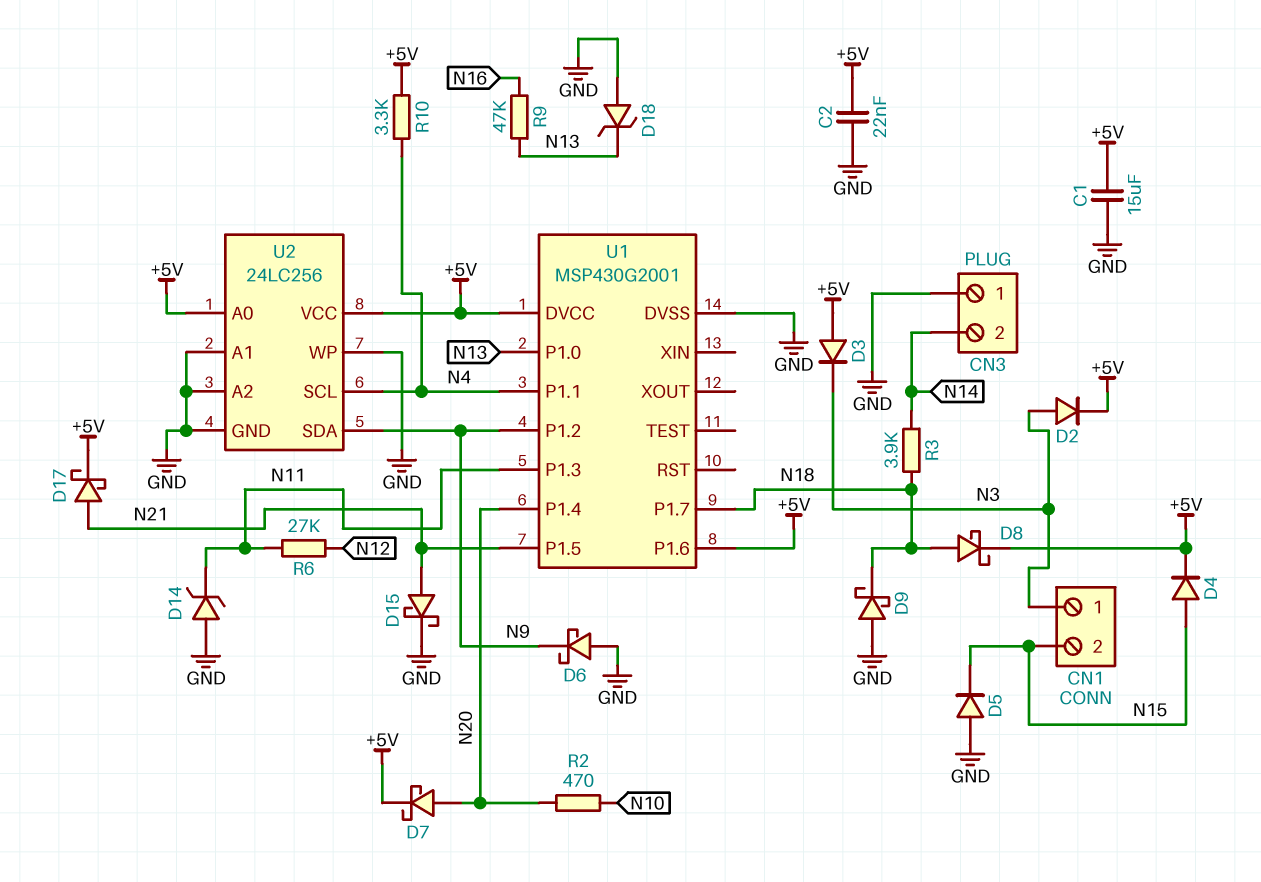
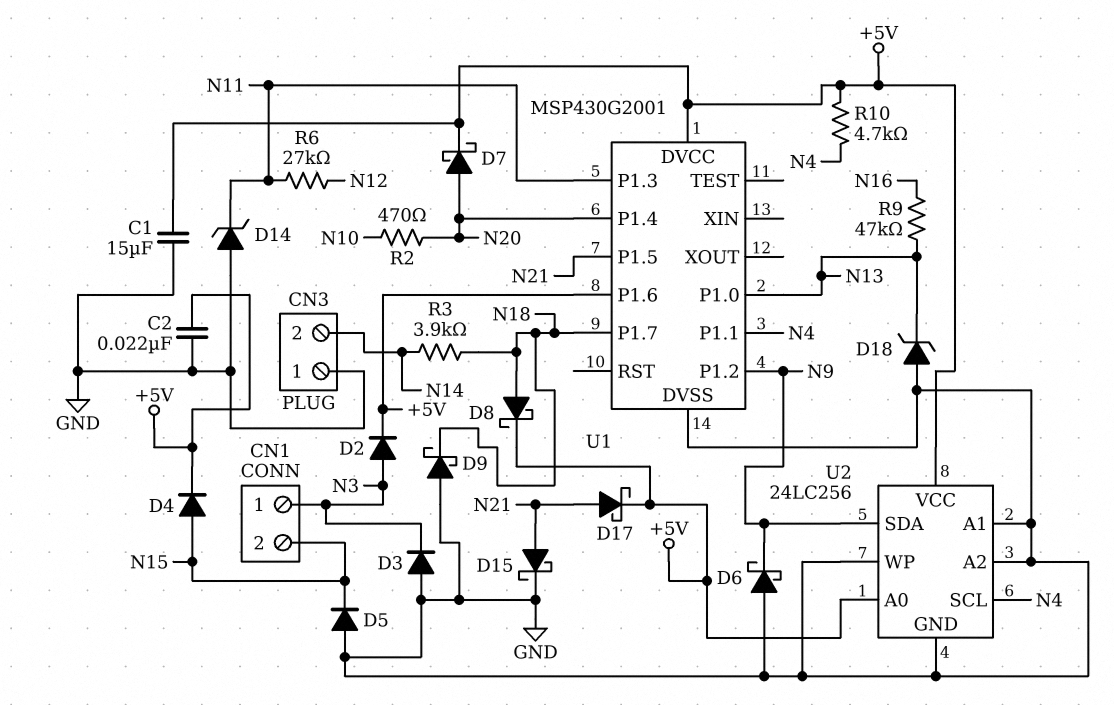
D3: diode (A +5V, K N3) -> diode (A GND, K N3)
R10: 3.3k (+5V, N4) -> 4.7k (+5V, N4)

